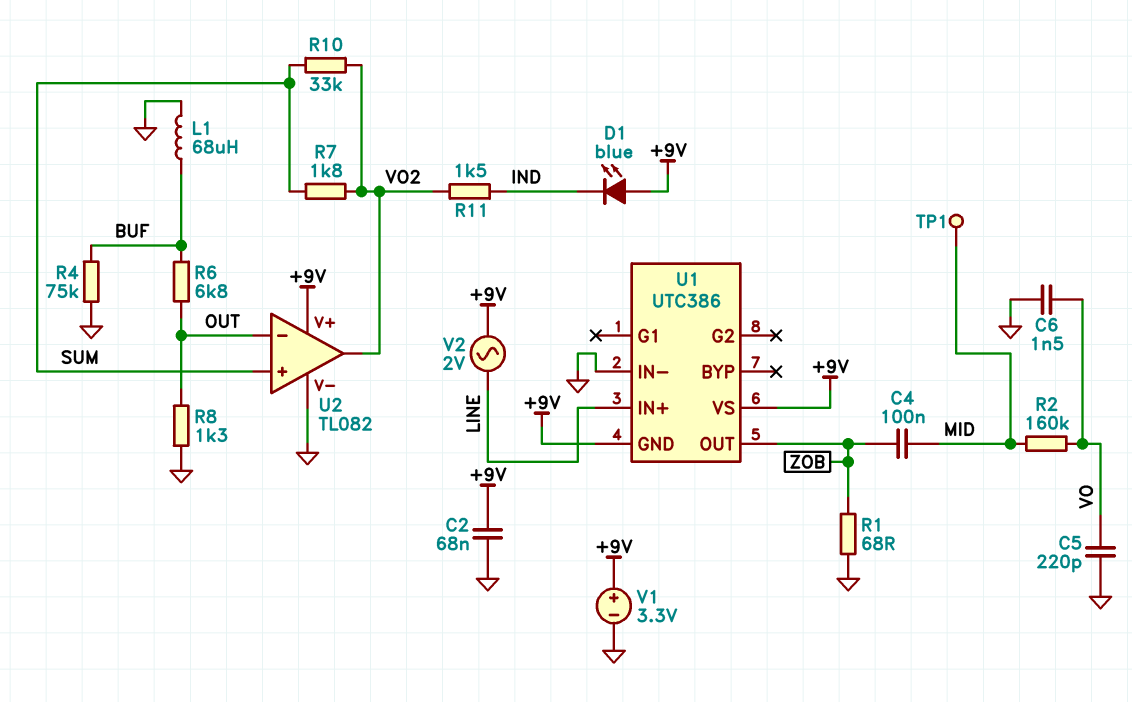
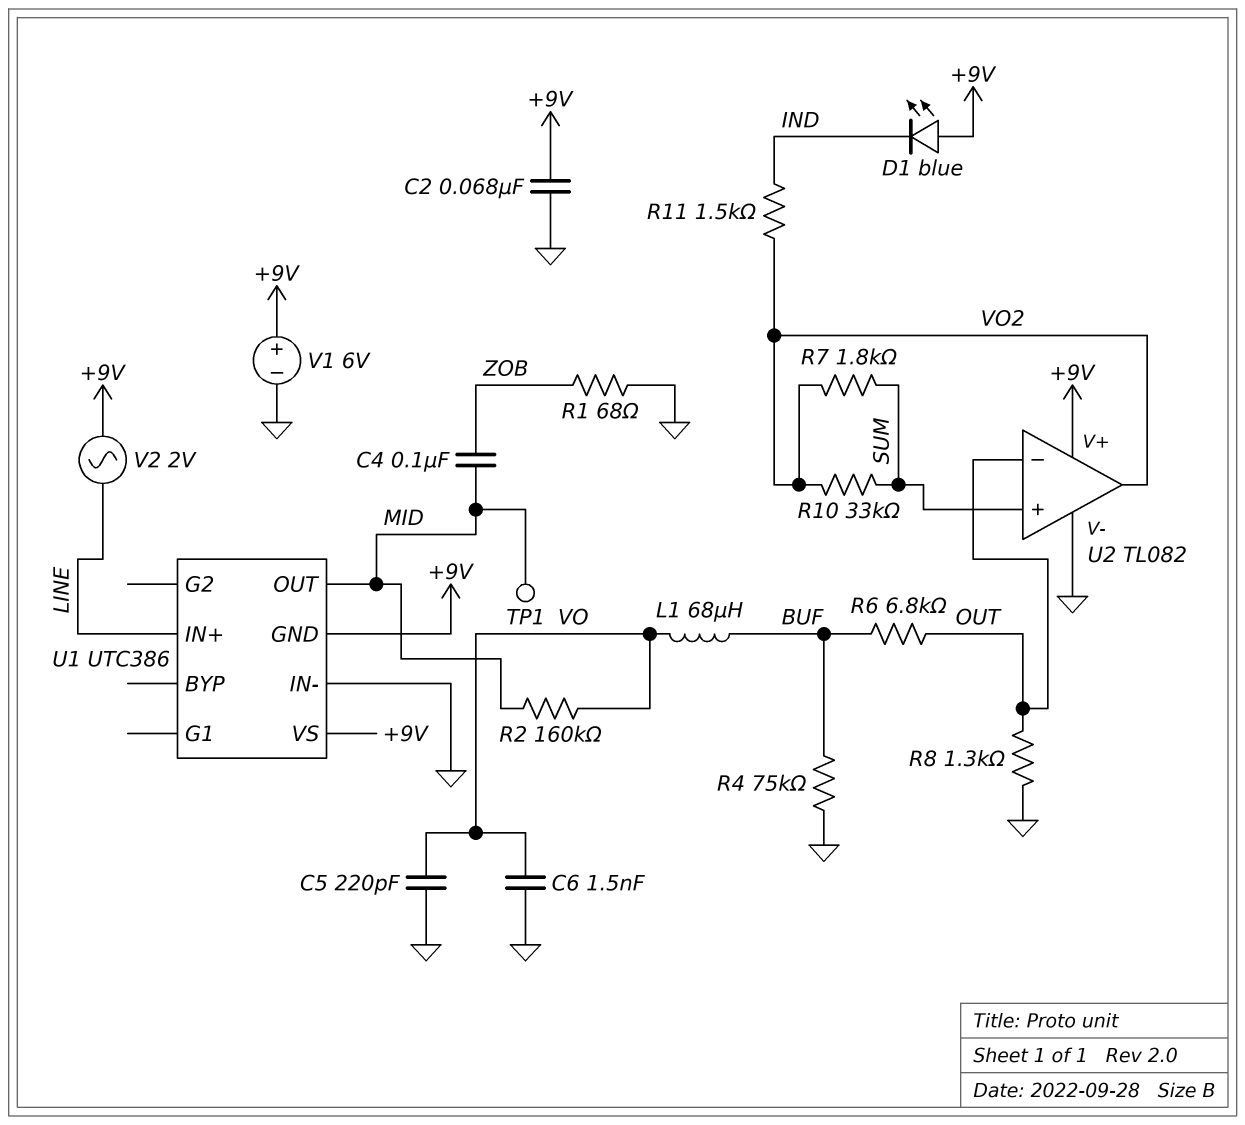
L1: 68uH (BUF, GND) -> 68uH (BUF, VO)
U1 pin OUT: ZOB -> MID
V1: 3.3V (plus +9V, minus GND) -> 6V (plus +9V, minus GND)

